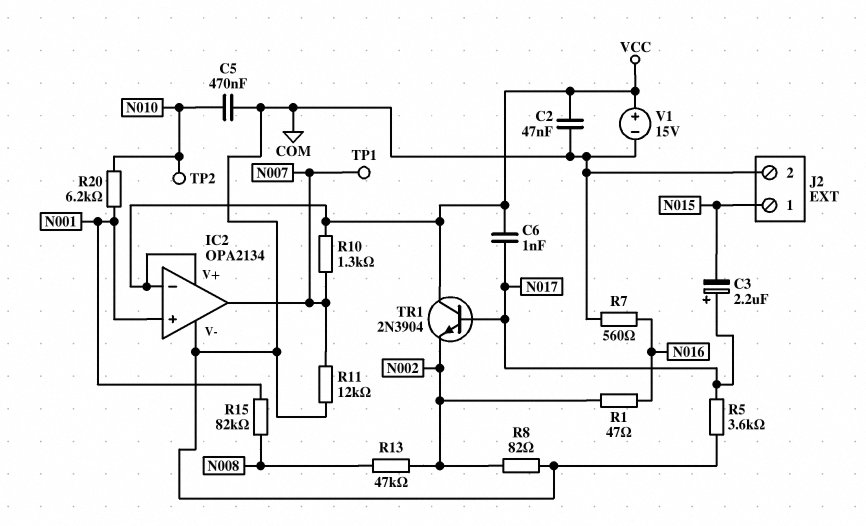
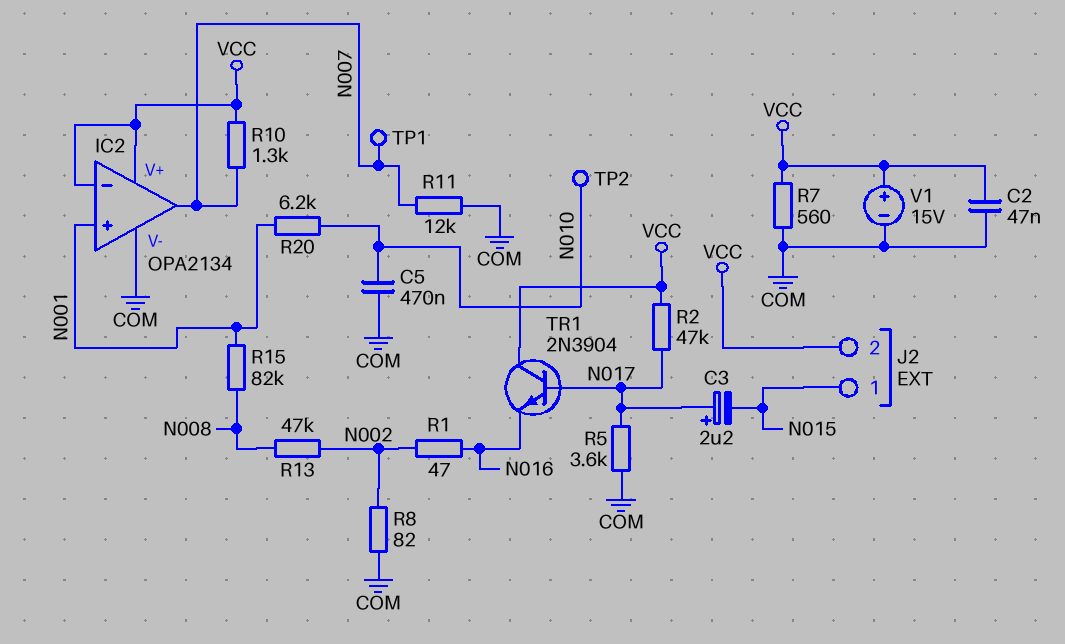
C6: 1nF (N017, VCC) -> none
J2 pin 2: COM -> VCC
R2: none -> 47k (N017, VCC)
R7: 560 (COM, N016) -> 560 (COM, VCC)
TR1: NPN 2N3904 (B N017, C VCC, E N002) -> NPN 2N3904 (B N017, C VCC, E N016)

